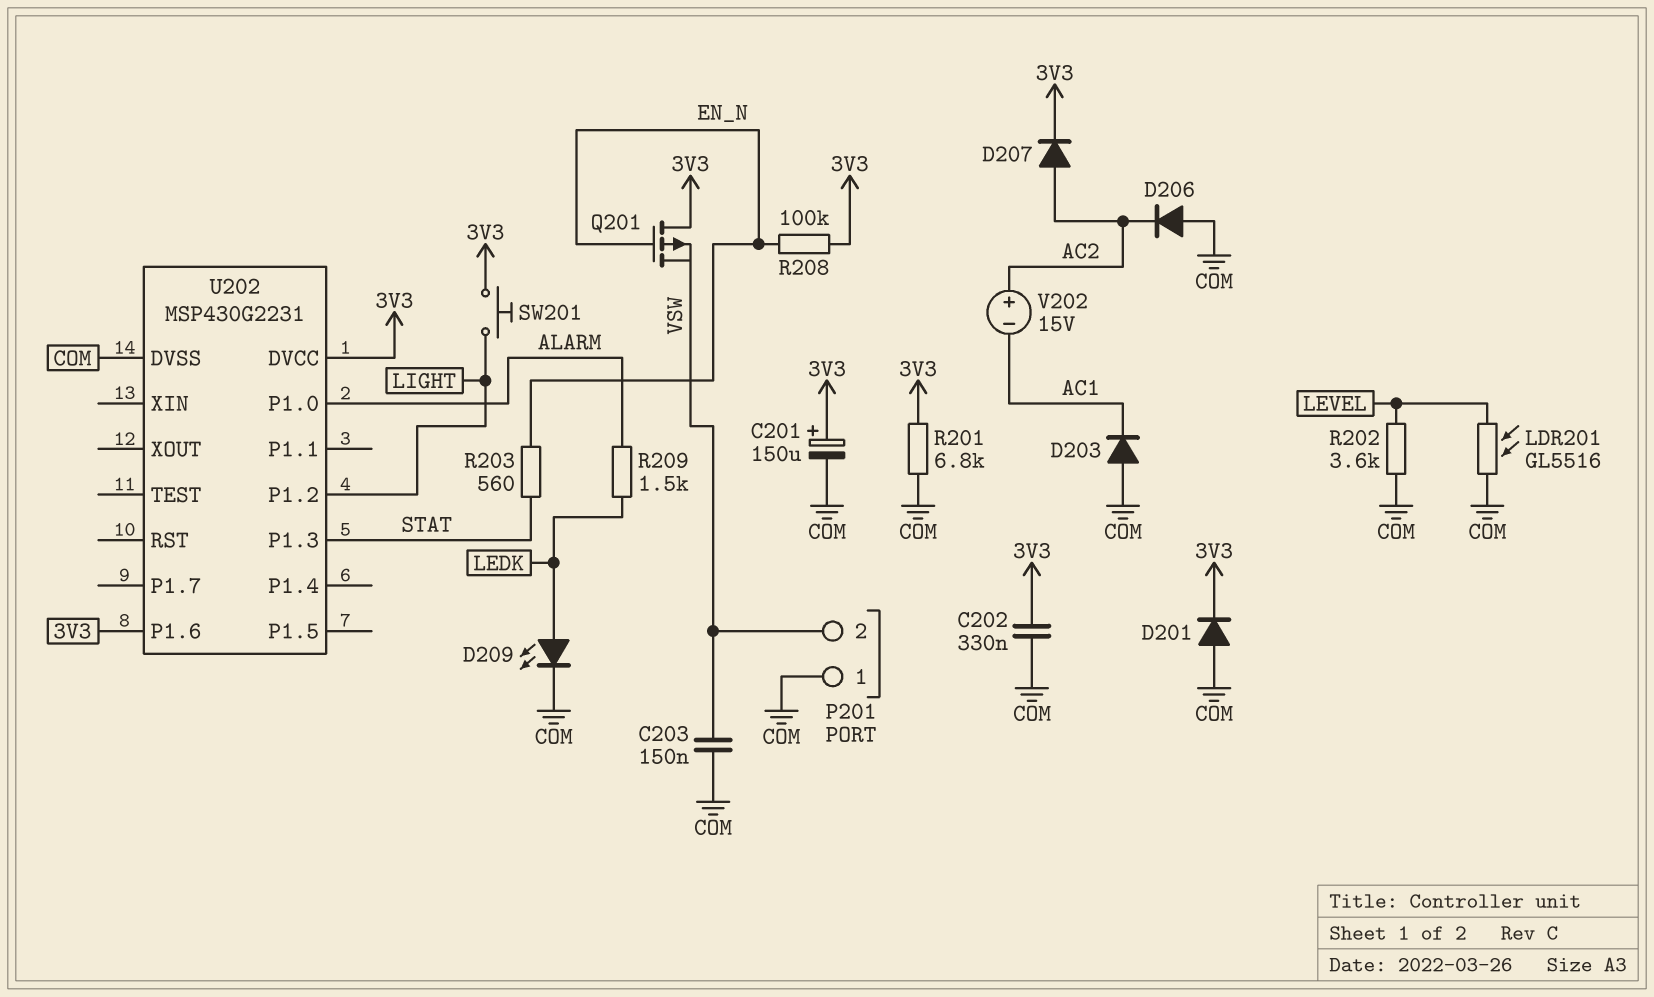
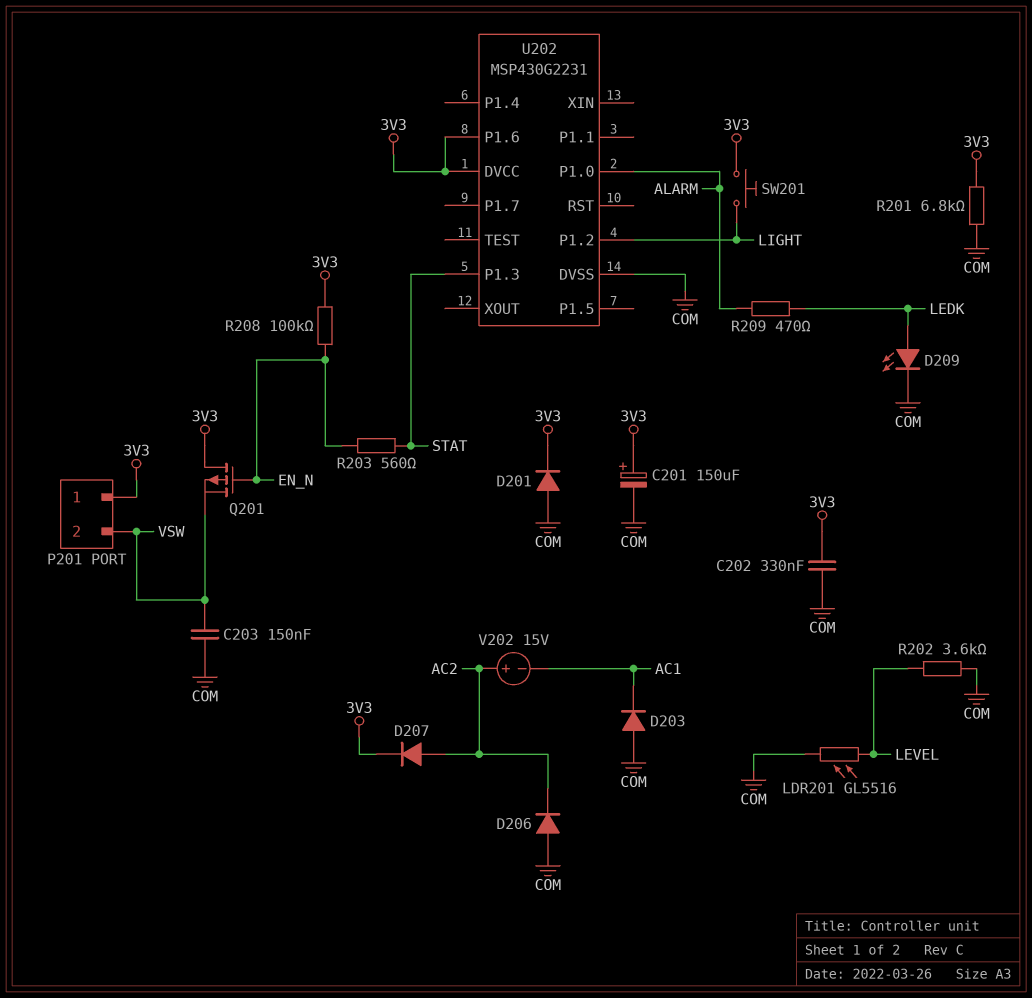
P201 pin 1: COM -> 3V3
R209: 1.5k (ALARM, LEDK) -> 470 (ALARM, LEDK)

